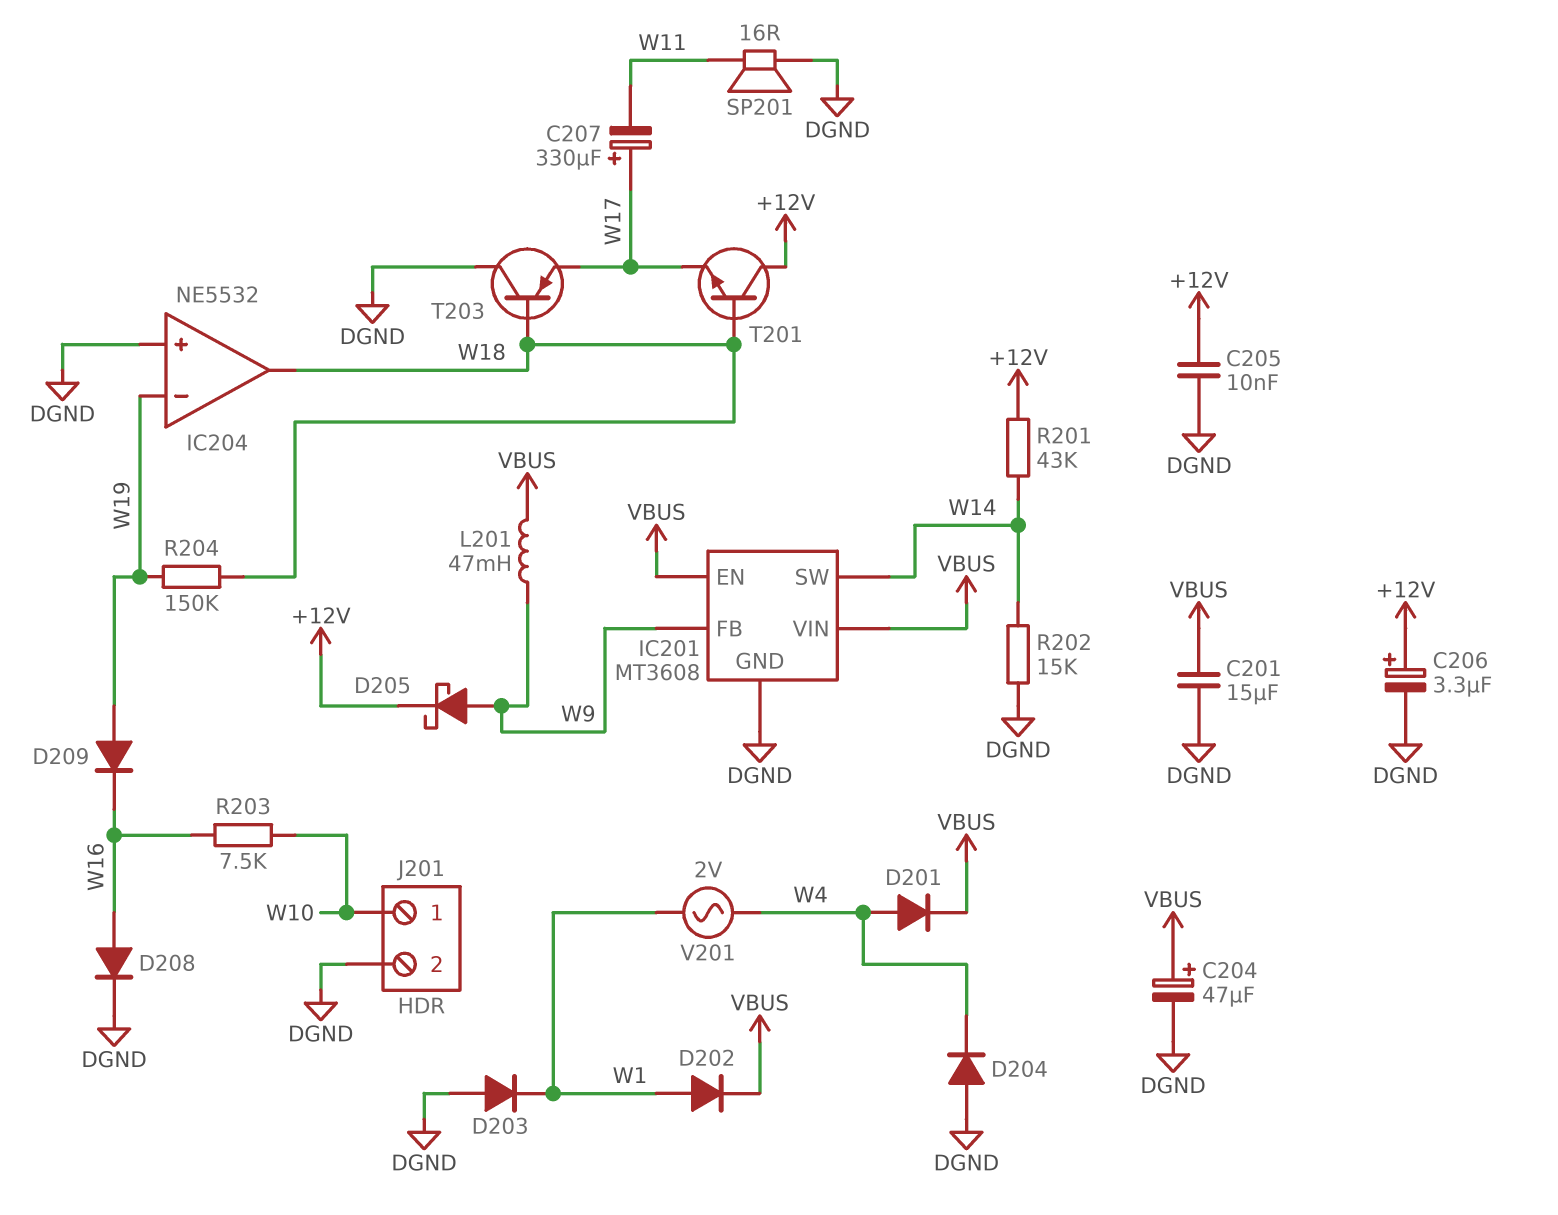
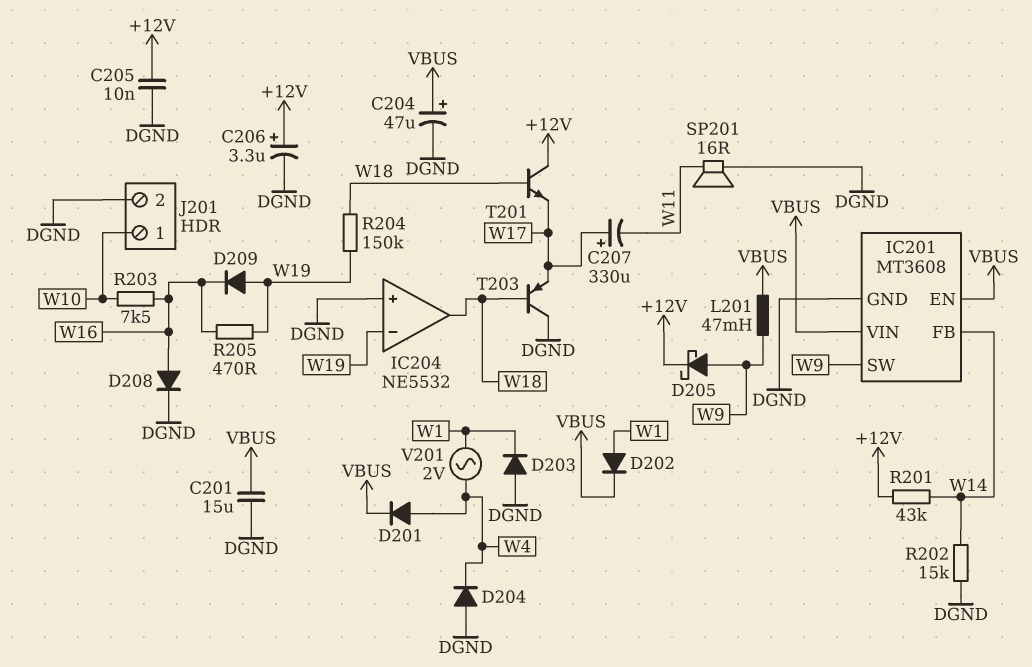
IC201 pin FB: W9 -> W14
IC201 pin SW: W14 -> W9
R205: none -> 470 (W16, W19)

